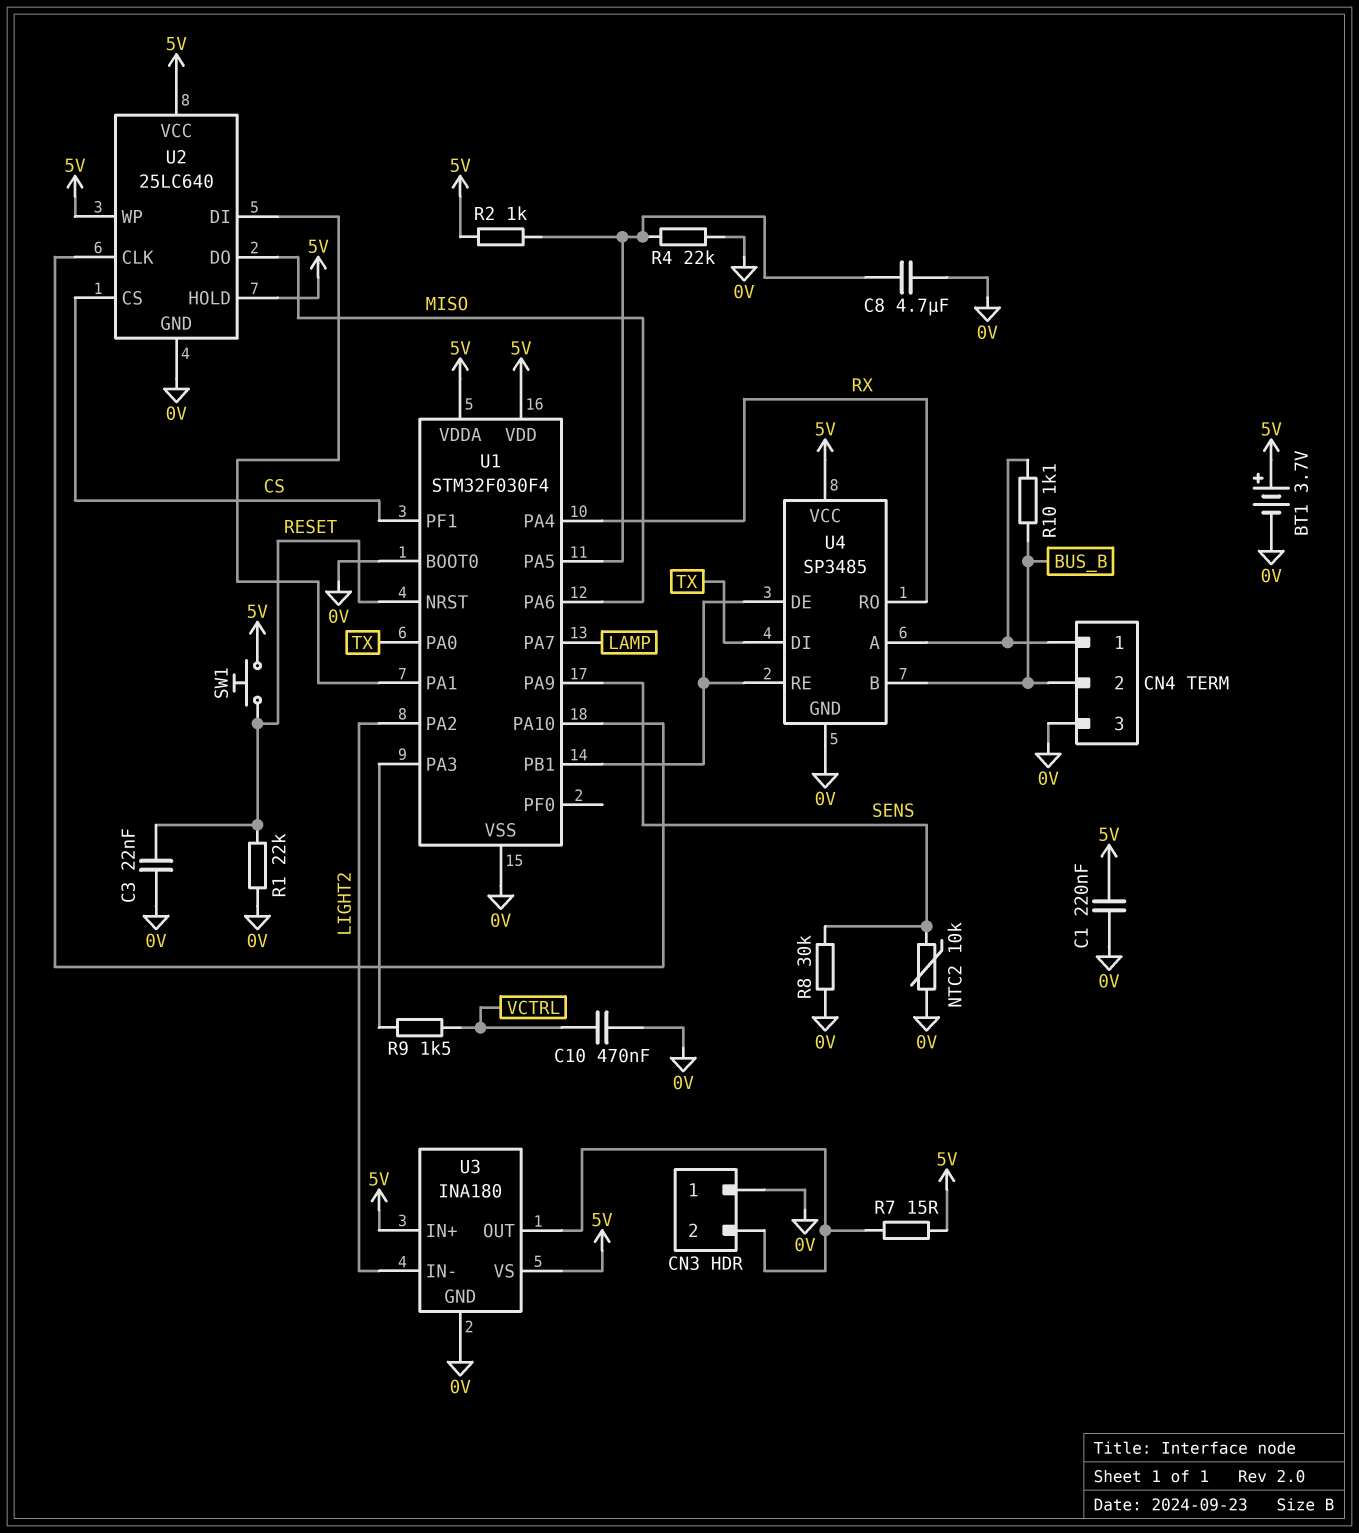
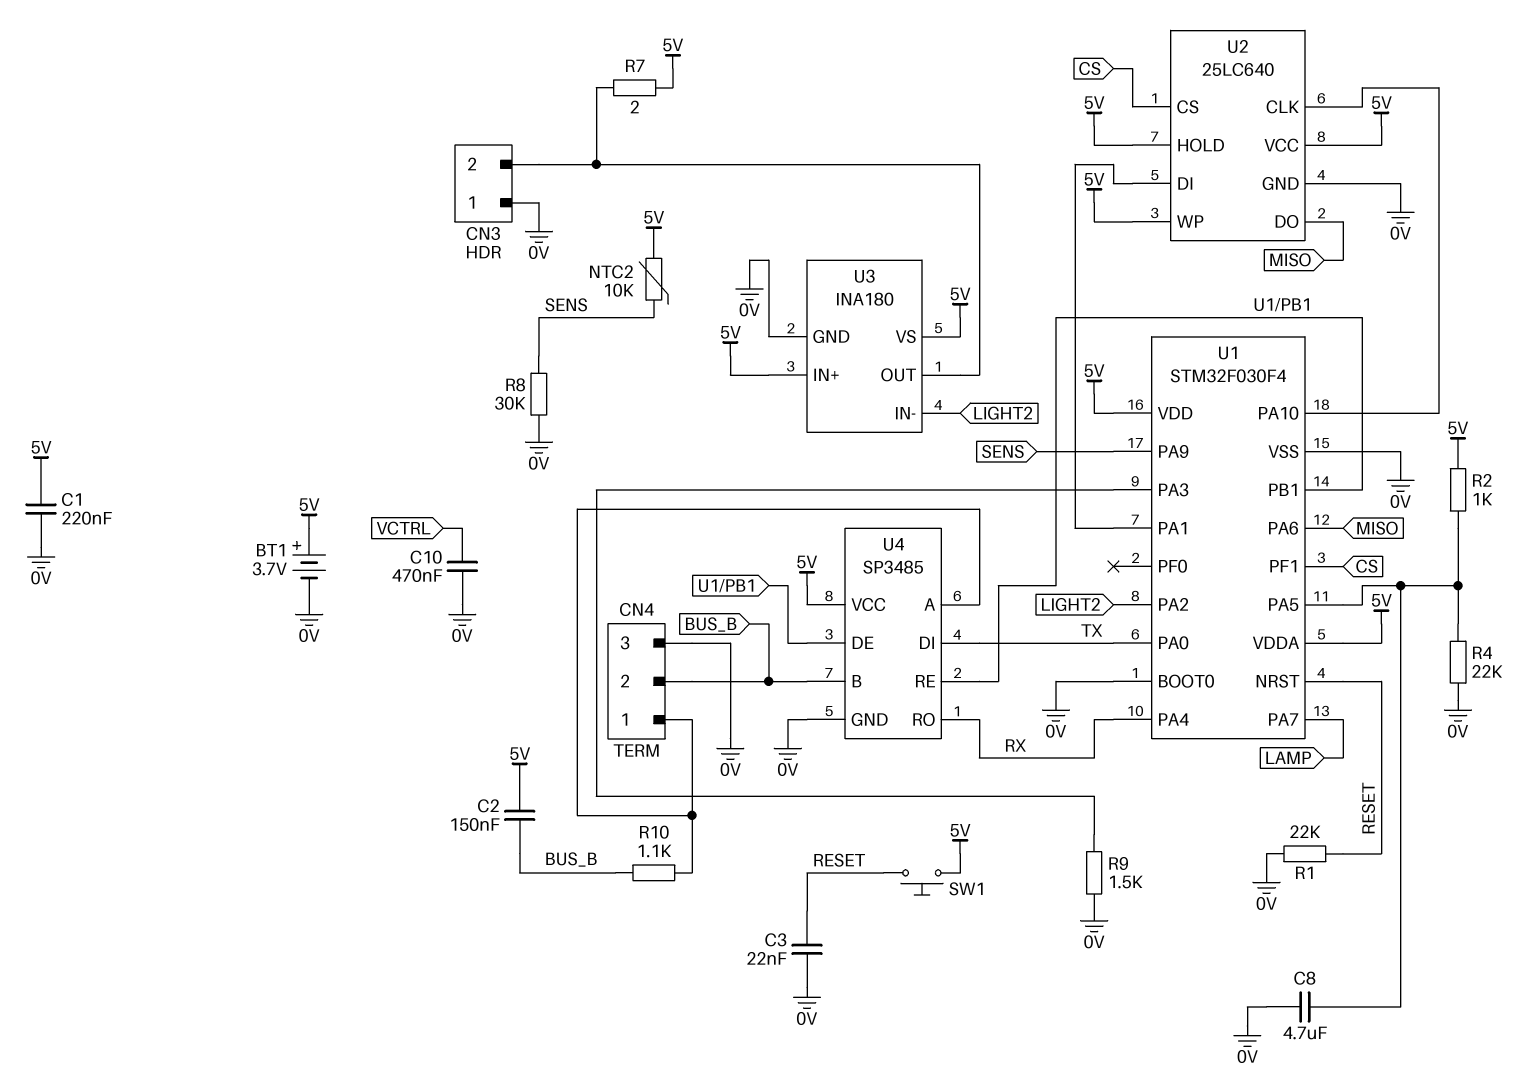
C2: none -> 150nF (5V, BUS_B)
NTC2: 10k (0V, SENS) -> 10k (5V, SENS)
R7: 15 (5V, CN3/2) -> 2 (5V, CN3/2)
R9: 1.5k (U1/PA3, VCTRL) -> 1.5k (0V, U1/PA3)

